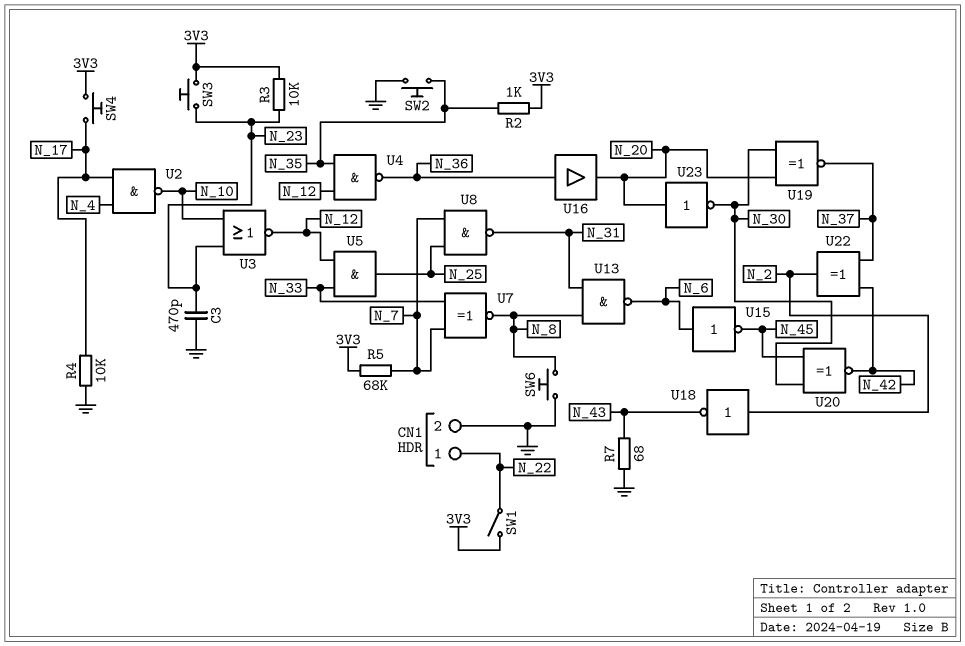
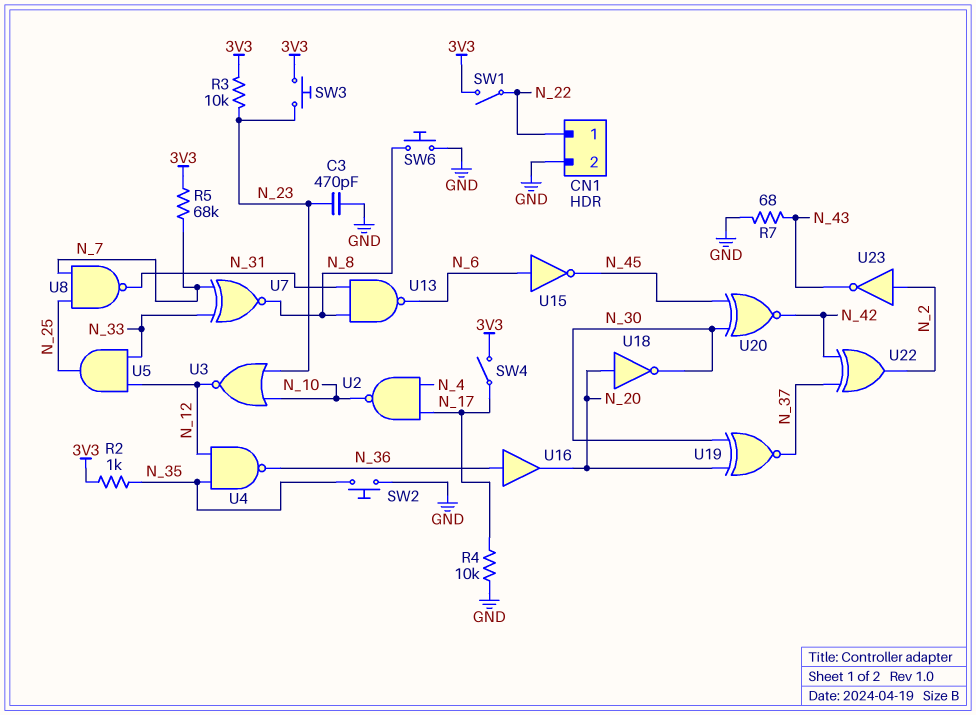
SW4: button (3V3, N_17) -> switch (3V3, N_17)
U18: NOT (in N_2, out N_43) -> NOT (in N_20, out N_30)
U23: NOT (in N_20, out N_30) -> NOT (in N_2, out N_43)

